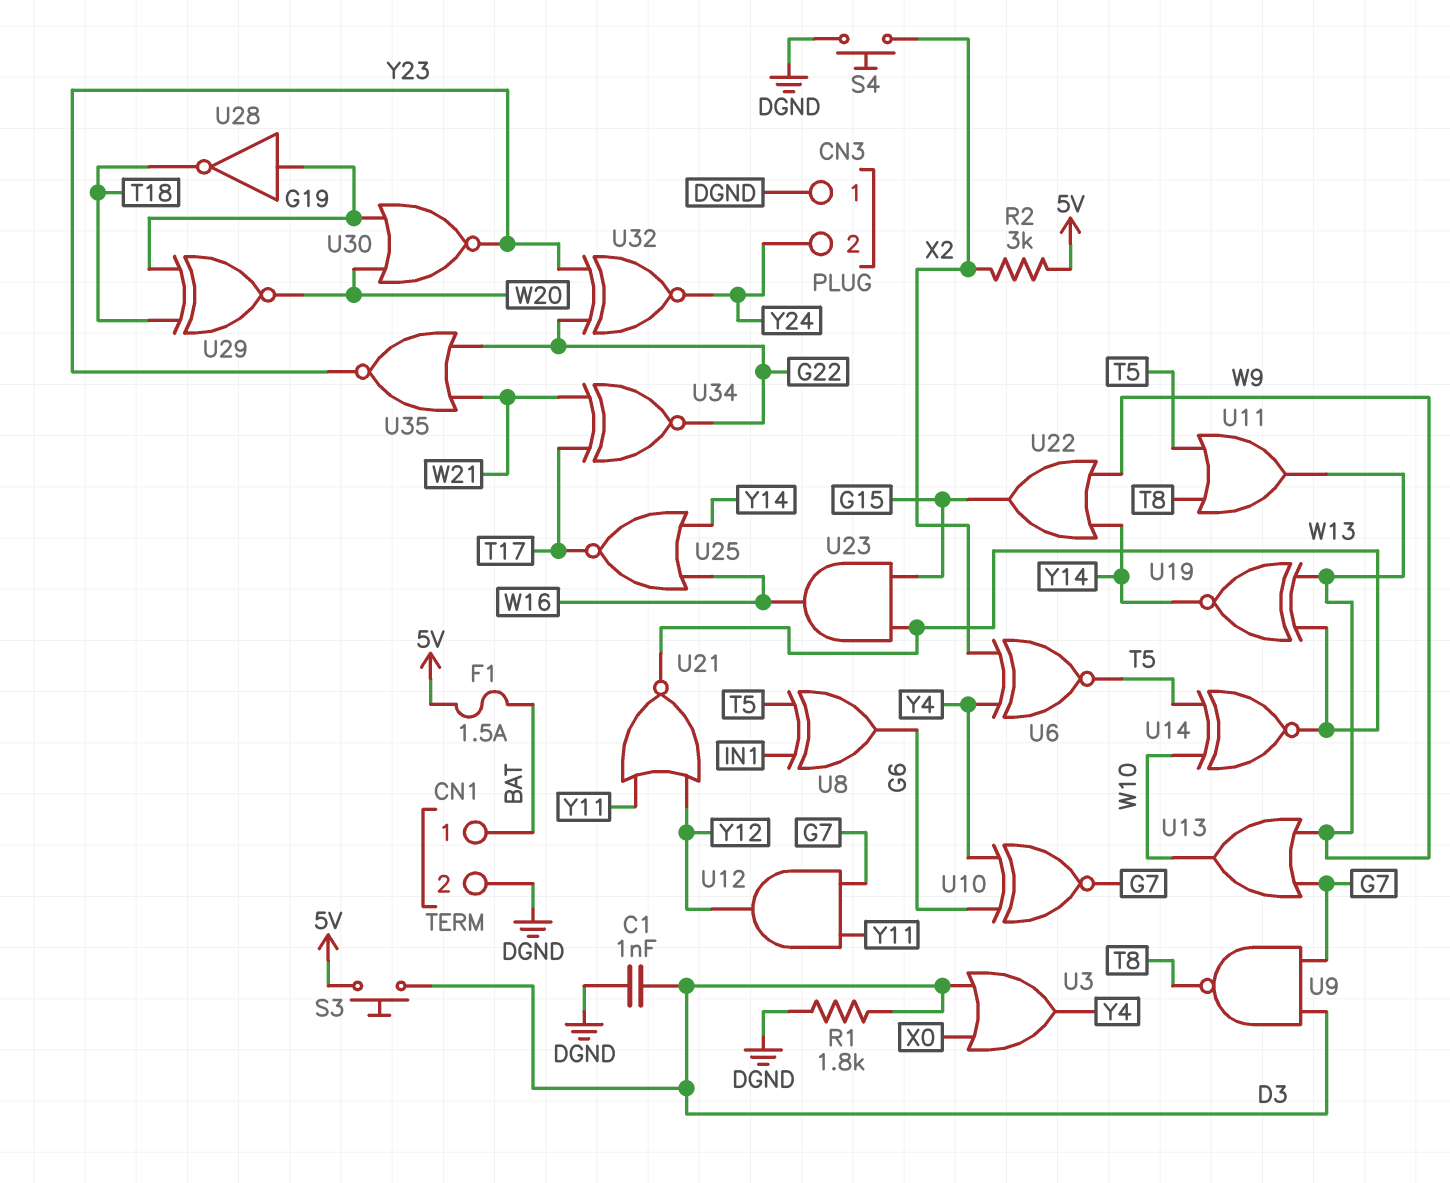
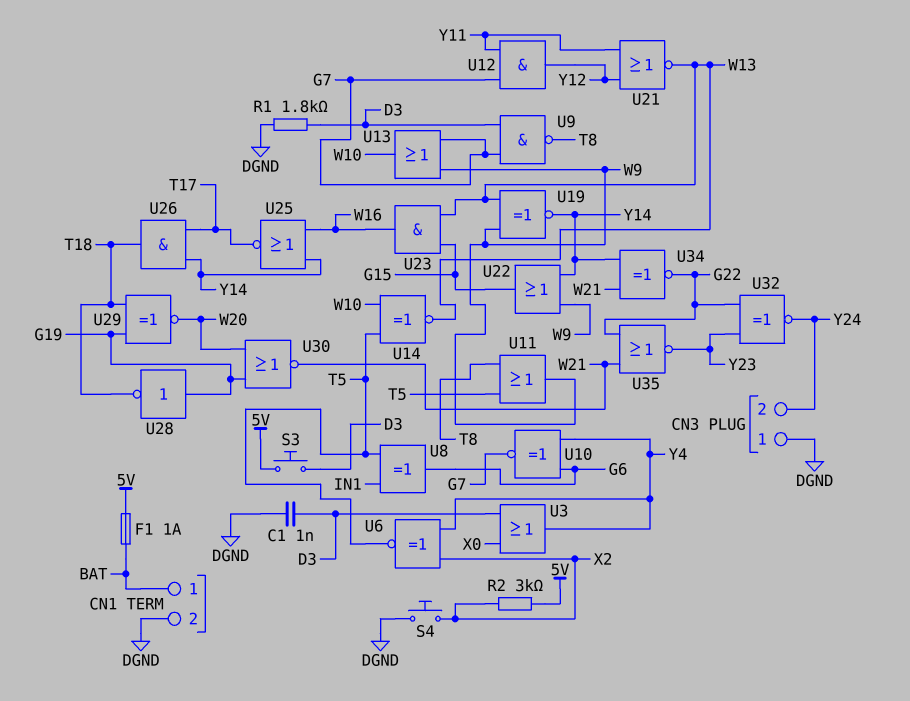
F1: 1.5A (5V, BAT) -> 1A (5V, BAT)
U26: none -> AND (in T17, in Y14, out T18)
U30: NOR (in G19, in W20, out Y23) -> NOR (in G19, in W20, out W21)
U34: XNOR (in T17, in W21, out G22) -> XNOR (in W21, in Y14, out G22)

